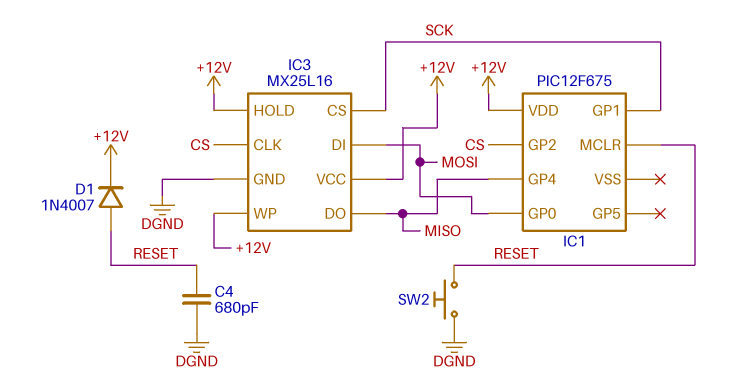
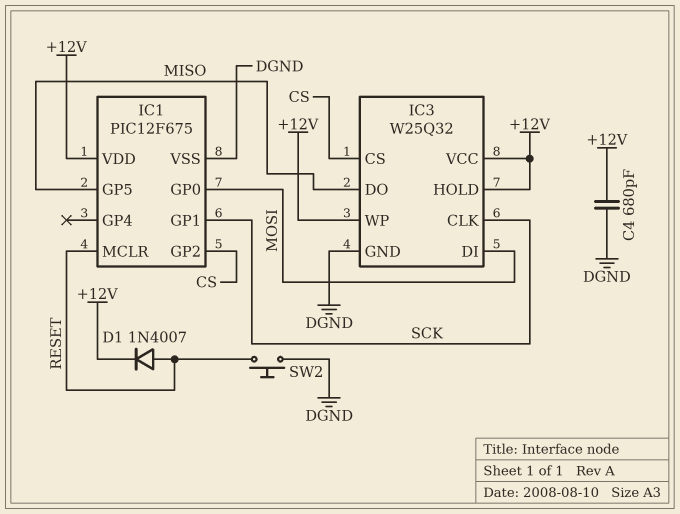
C4: 680pF (DGND, RESET) -> 680pF (+12V, DGND)
IC1 pin GP4: MISO -> none
IC1 pin GP5: none -> MISO
IC1 pin VSS: none -> DGND
IC3: MX25L16 -> W25Q32
IC3 pin CLK: CS -> SCK
IC3 pin CS: SCK -> CS

